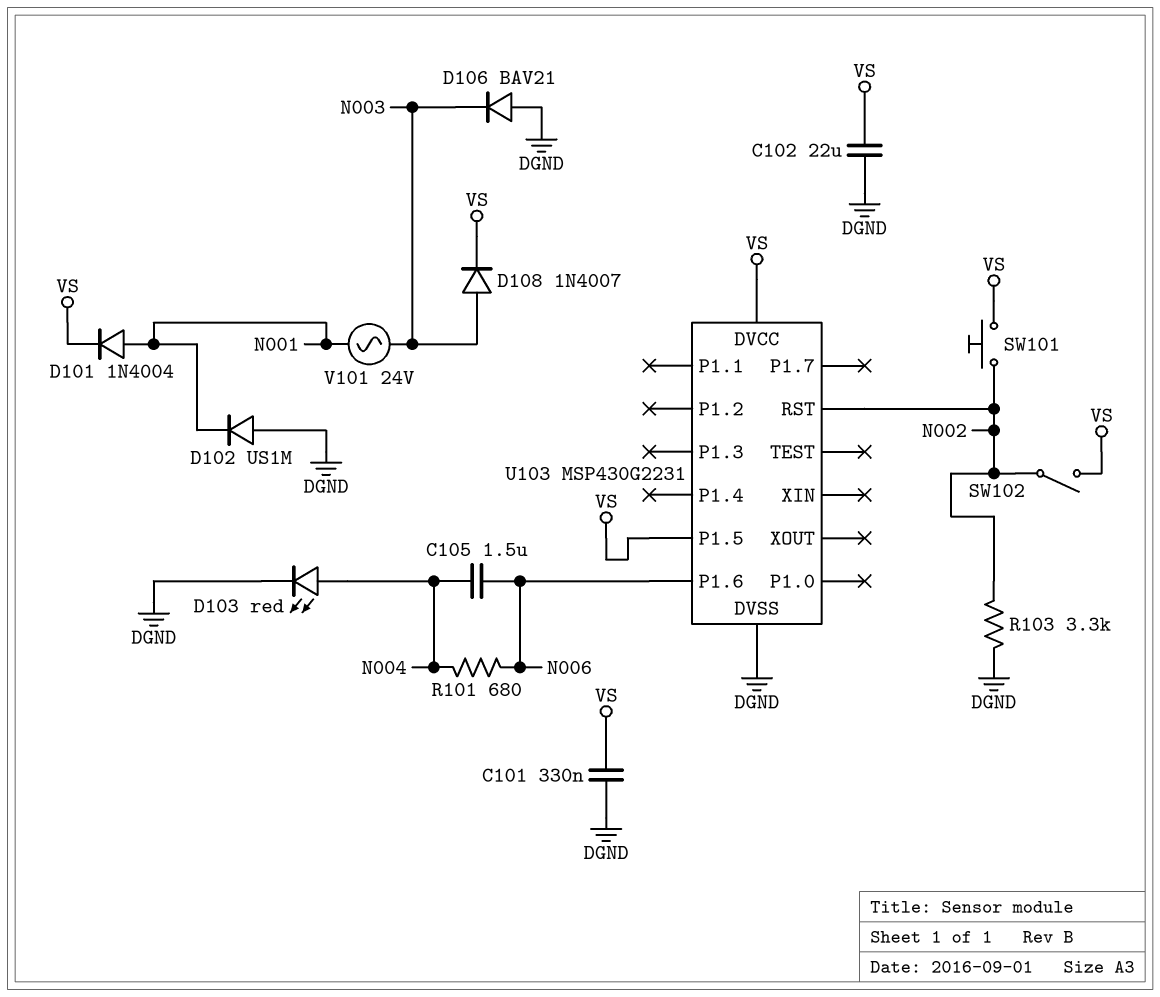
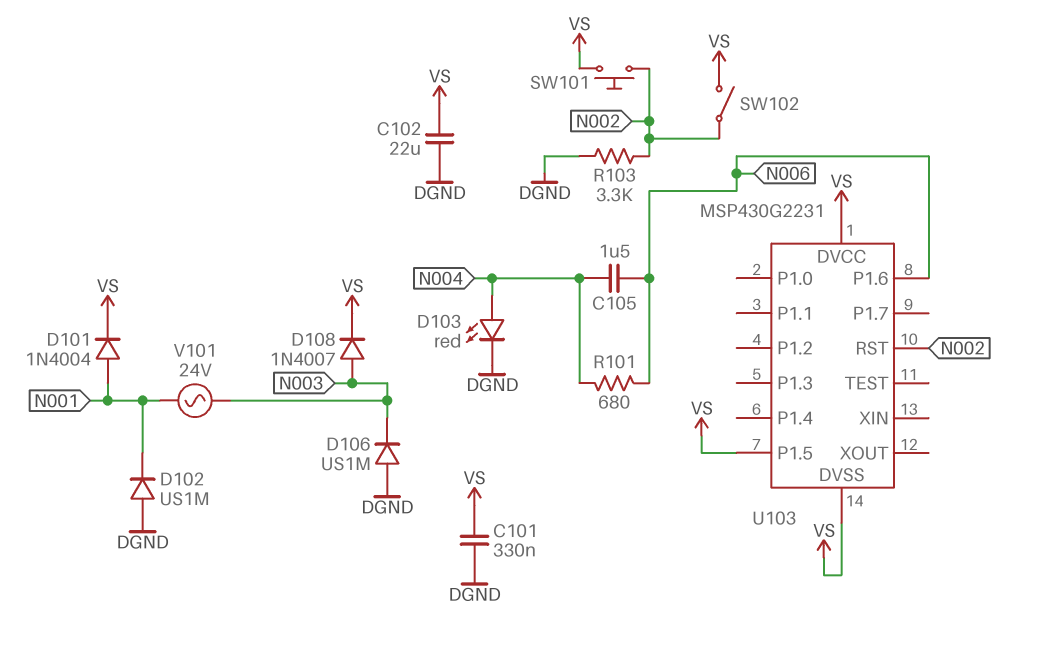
D106: diode BAV21 (A DGND, K N003) -> diode US1M (A DGND, K N003)
U103 pin DVSS: DGND -> VS

